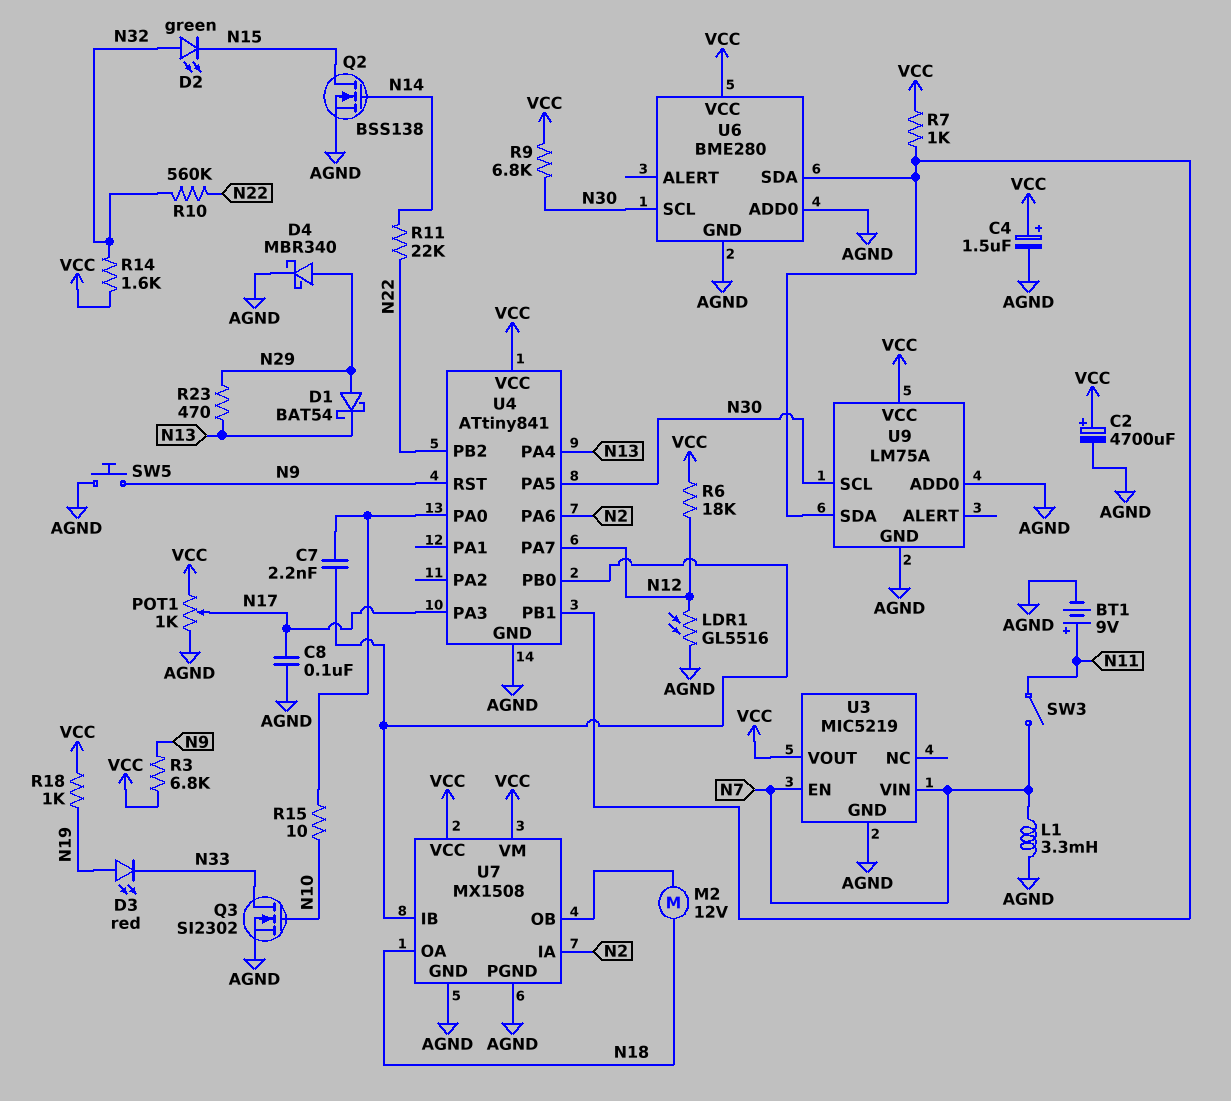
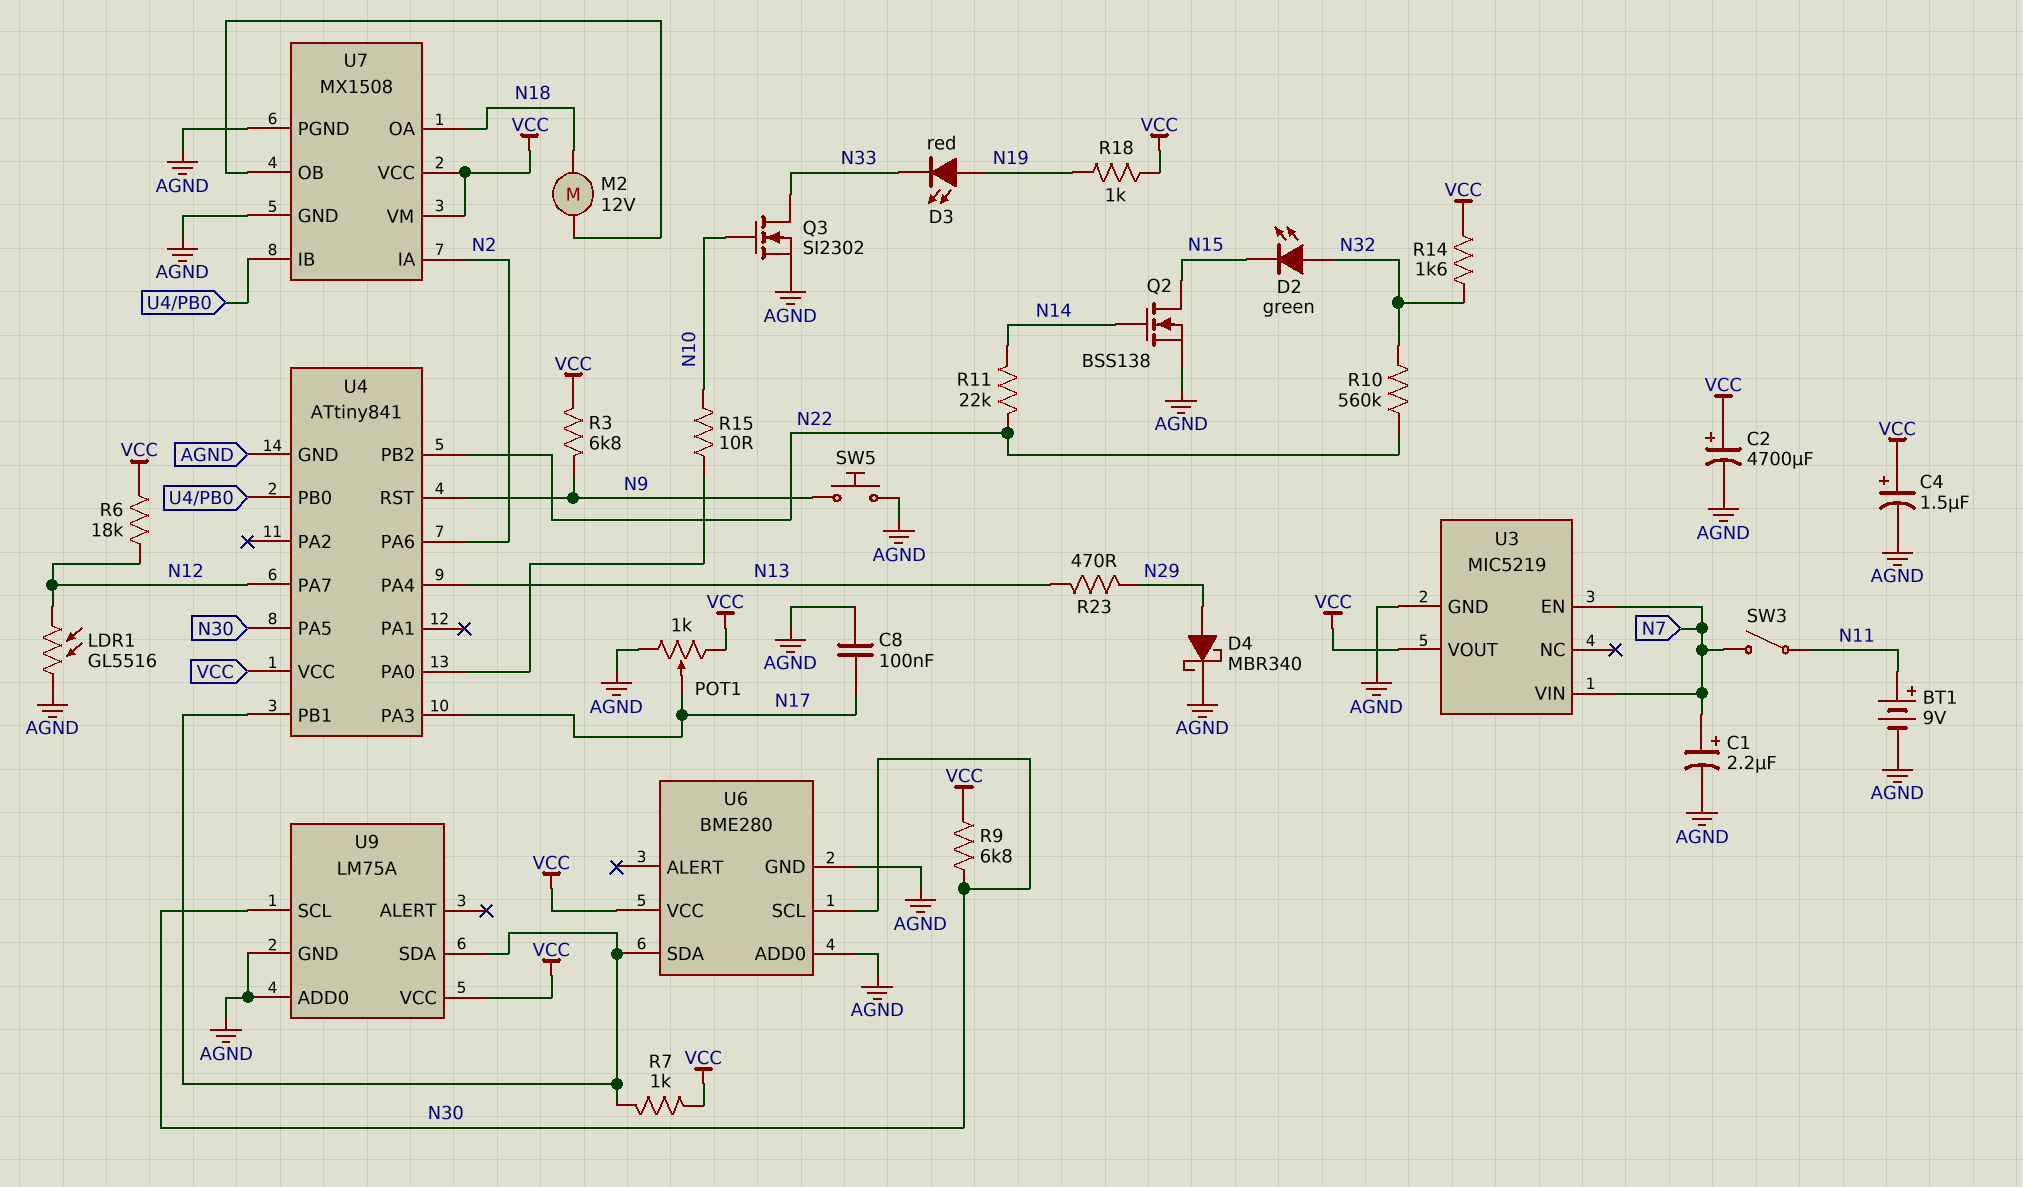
C1: none -> 2.2uF (plus N7, minus AGND)
C7: 2.2nF (U4/PA0, U4/PB0) -> none
D1: schottky BAT54 (A N29, K N13) -> none
L1: 3.3mH (AGND, N7) -> none

